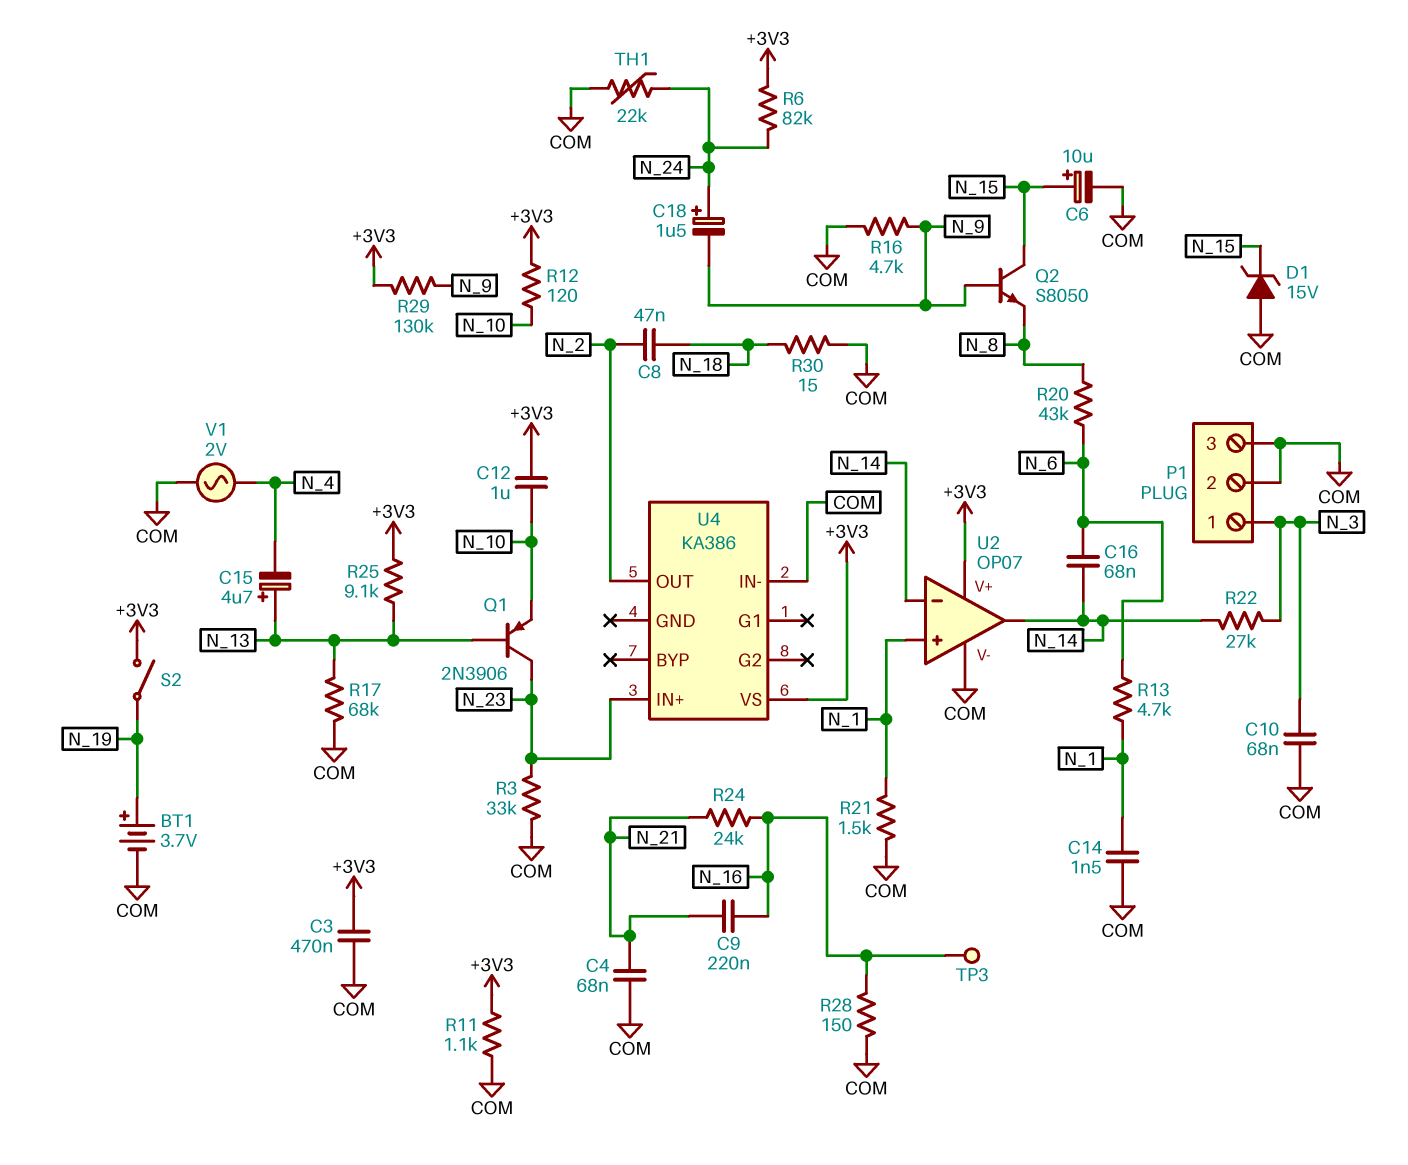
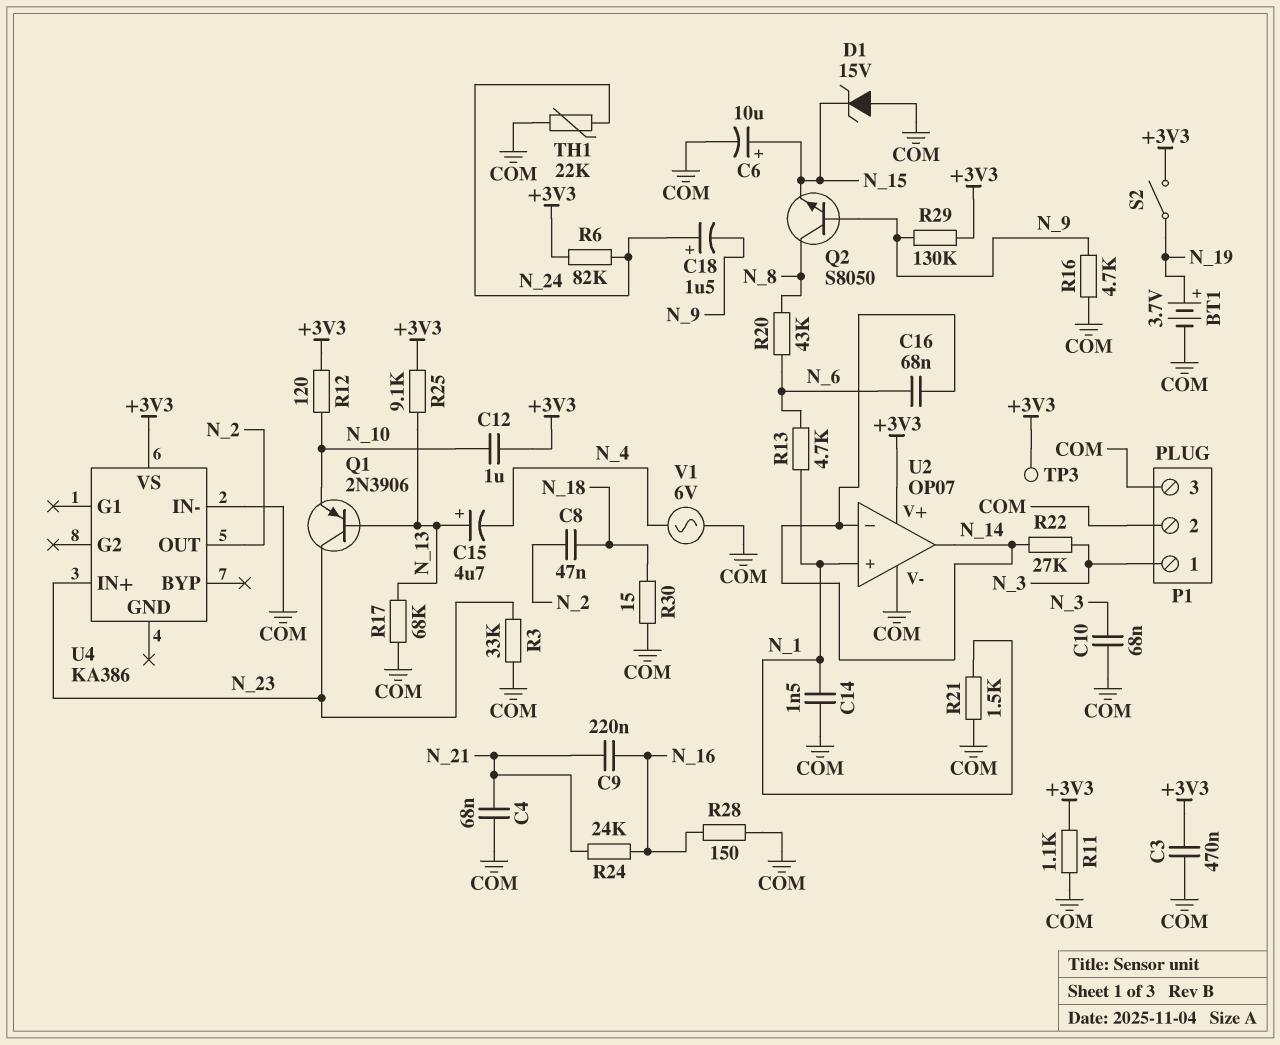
Q2: NPN S8050 (B N_9, C N_15, E N_8) -> NPN S8050 (B N_9, C N_8, E N_15)
TP3: test point (N_16) -> test point (+3V3)
V1: AC 2V (COM, N_4) -> AC 6V (COM, N_4)

